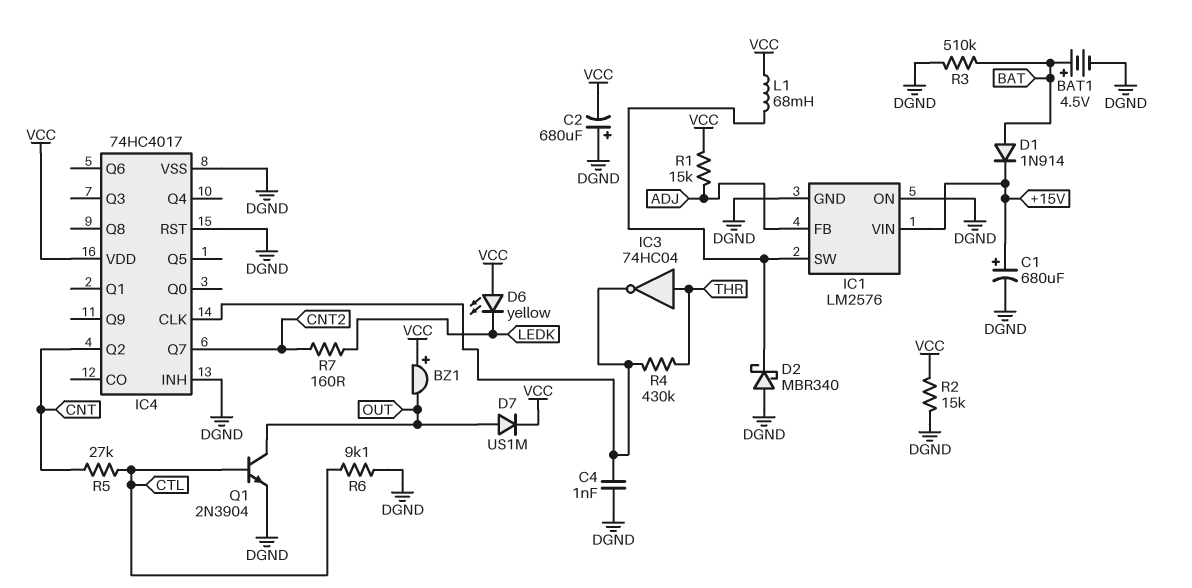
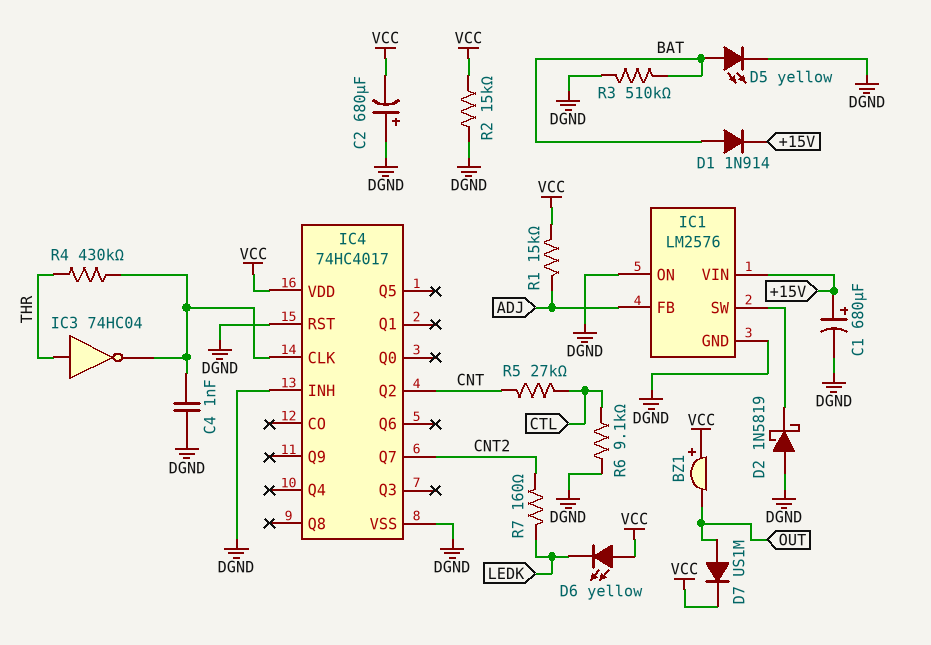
BAT1: 4.5V (plus BAT, minus DGND) -> none
D2: schottky MBR340 (A DGND, K IC1/SW) -> schottky 1N5819 (A DGND, K IC1/SW)
D5: none -> LED yellow (A BAT, K DGND)
L1: 68mH (IC1/SW, VCC) -> none
Q1: NPN 2N3904 (B CTL, C OUT, E DGND) -> none

